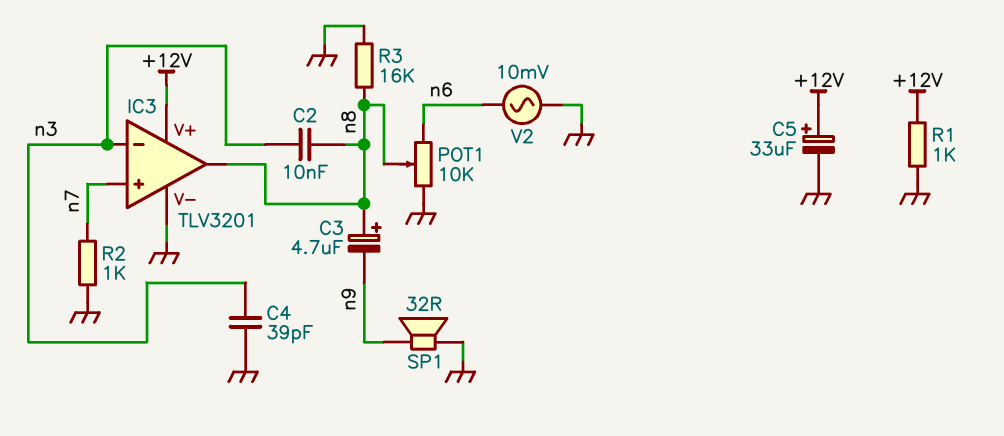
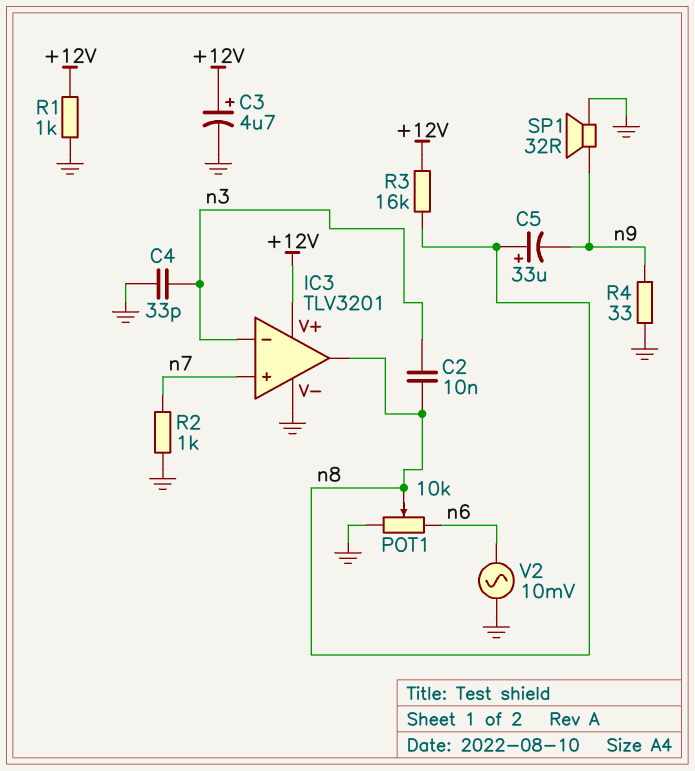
C3: 4.7uF (plus n8, minus n9) -> 4.7uF (plus +12V, minus GND)
C4: 39pF (GND, n3) -> 33pF (GND, n3)
C5: 33uF (plus +12V, minus GND) -> 33uF (plus n8, minus n9)
R3: 16k (GND, n8) -> 16k (+12V, n8)
R4: none -> 33 (GND, n9)

